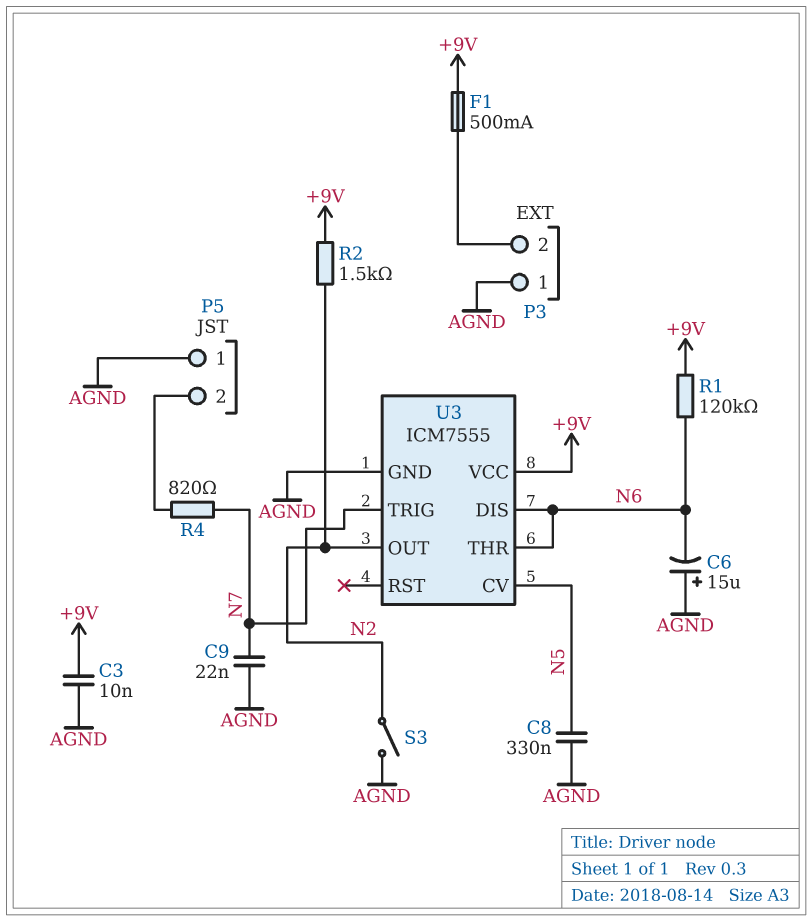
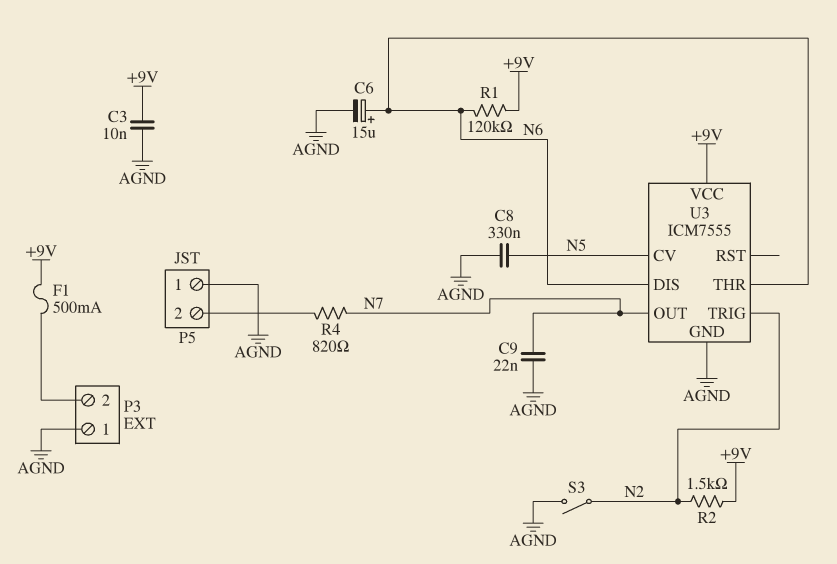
C6: 15uF (plus AGND, minus N6) -> 15uF (plus N6, minus AGND)
U3 pin OUT: N2 -> N7
U3 pin TRIG: N7 -> N2

